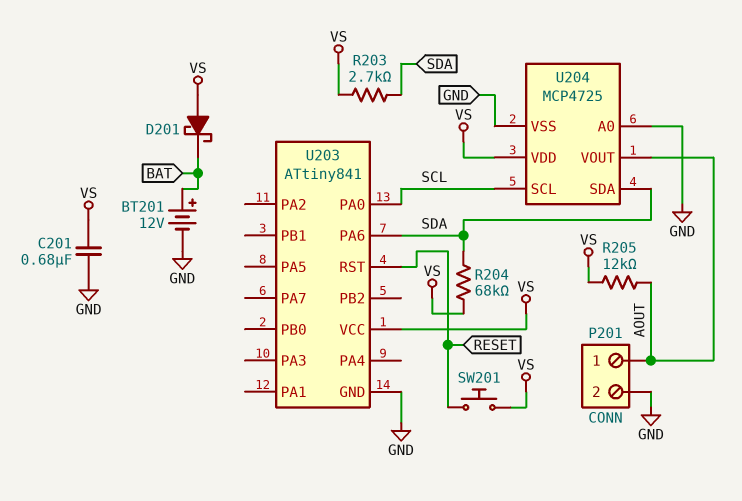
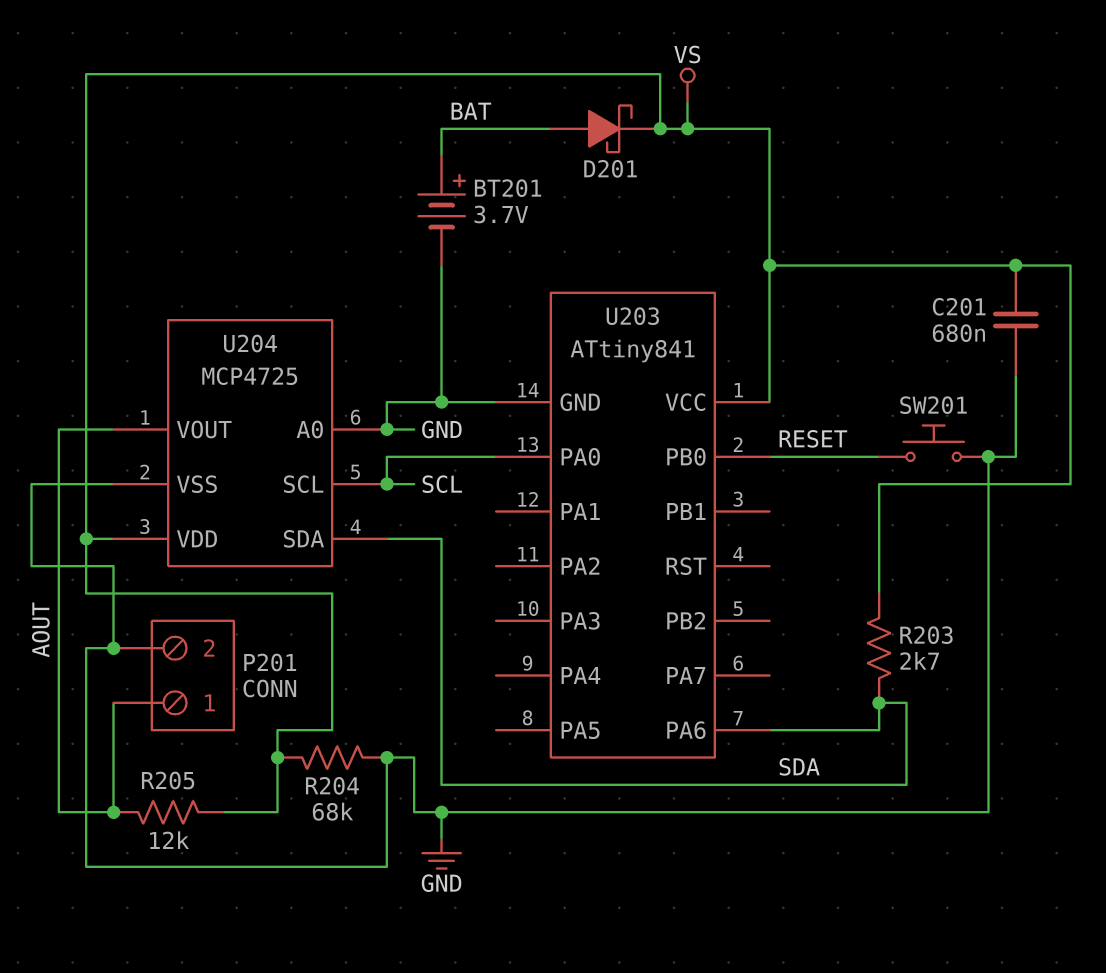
BT201: 12V (plus BAT, minus GND) -> 3.7V (plus BAT, minus GND)
D201: schottky (A VS, K BAT) -> schottky (A BAT, K VS)
R204: 68k (SDA, VS) -> 68k (GND, VS)
SW201: button (RESET, VS) -> button (GND, RESET)
U203 pin PB0: none -> RESET
U203 pin RST: RESET -> none

